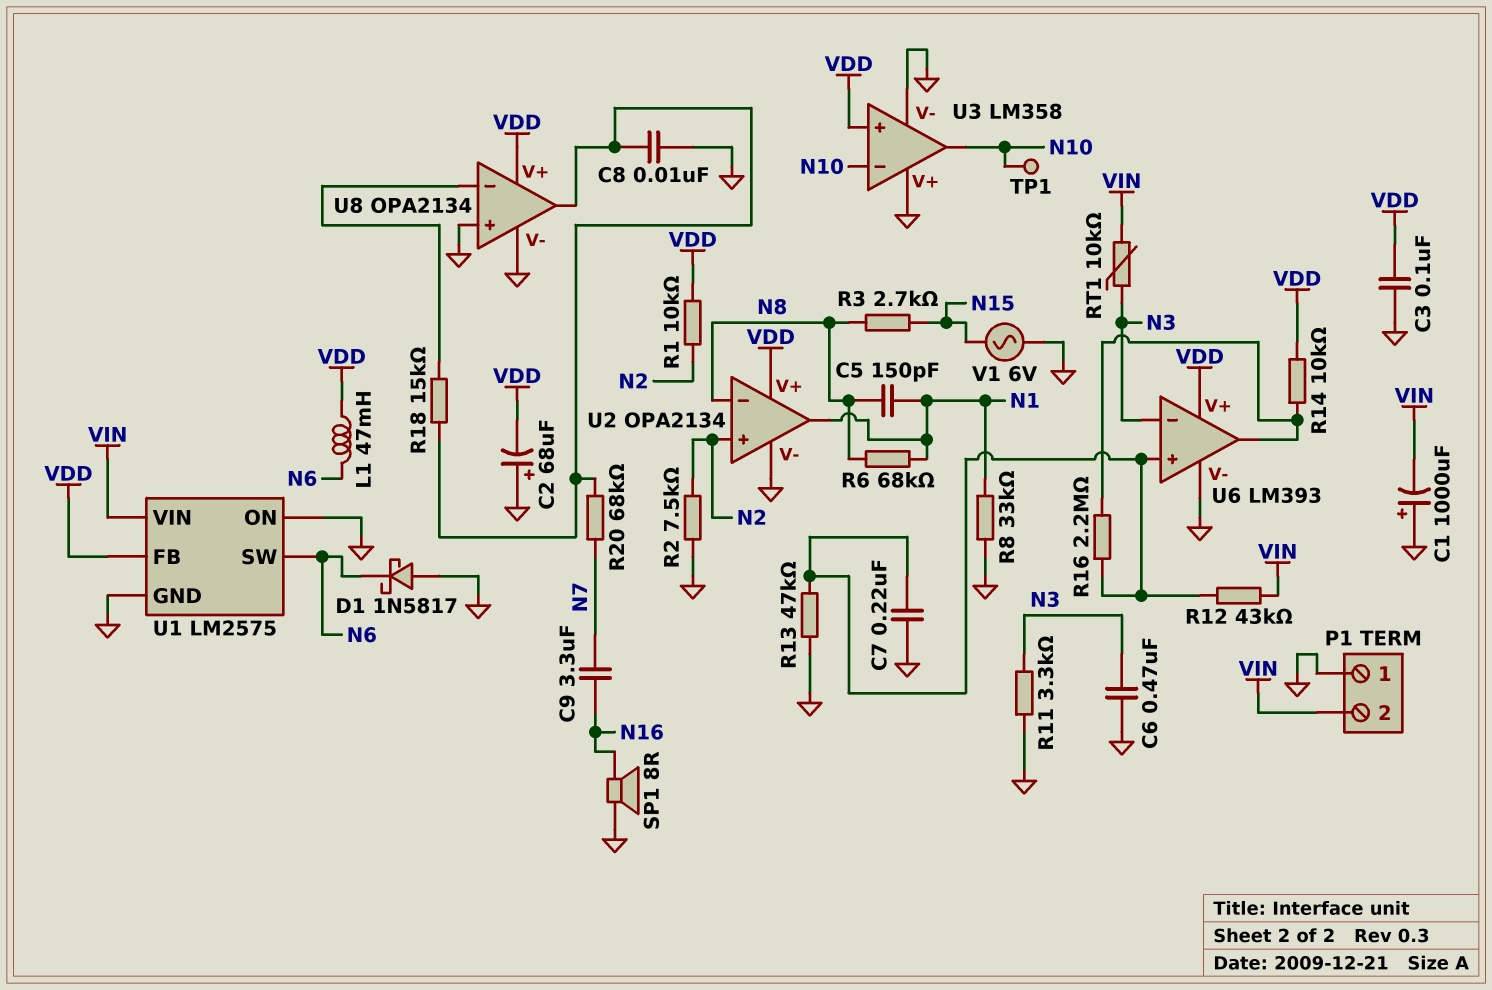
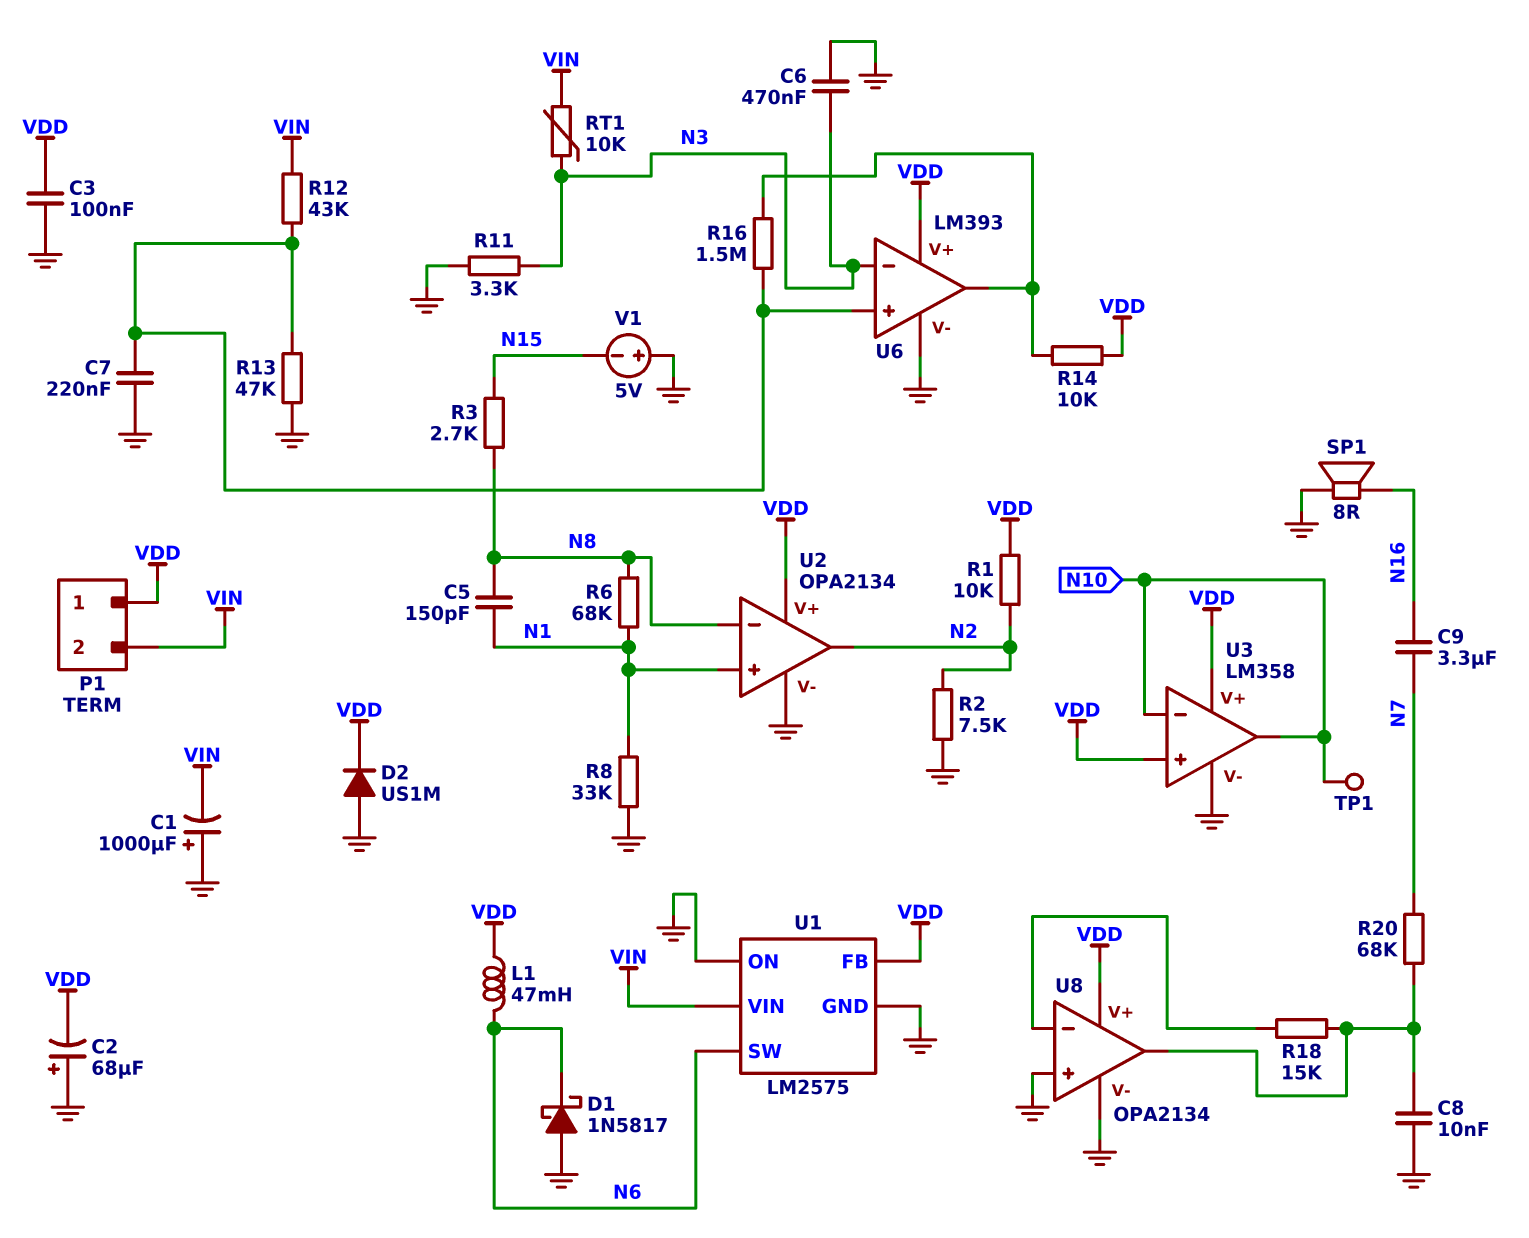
D2: none -> diode US1M (A GND, K VDD)
P1 pin 1: GND -> VDD
R16: 2.2M (U6/in+, U6/out) -> 1.5M (U6/in+, U6/out)
U2 pin in+: N2 -> N1
U2 pin out: N1 -> N2
U3 pin V+: GND -> VDD
V1: AC 6V (GND, N15) -> 5V (plus GND, minus N15)

